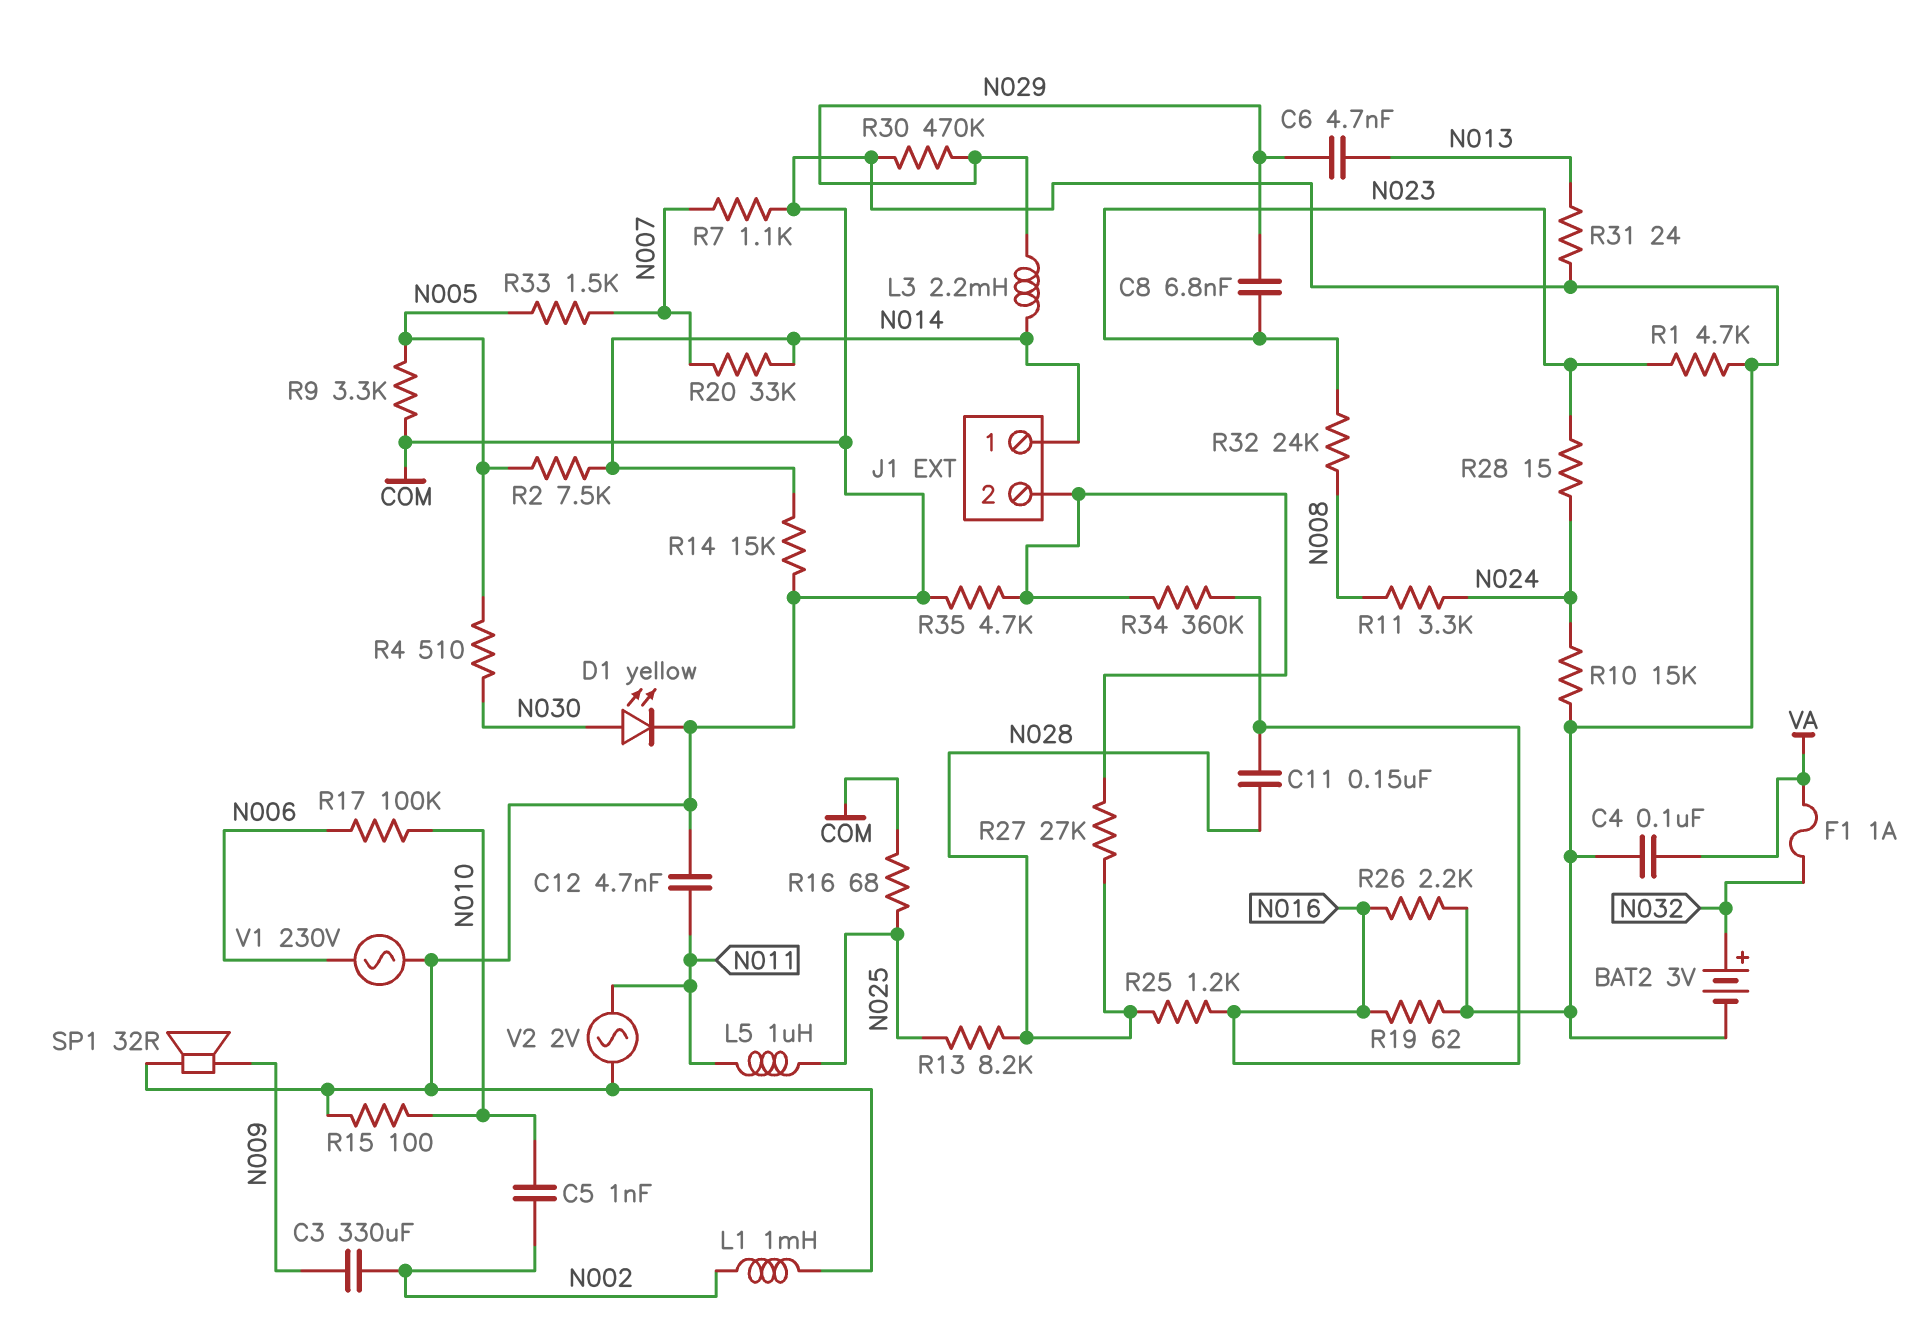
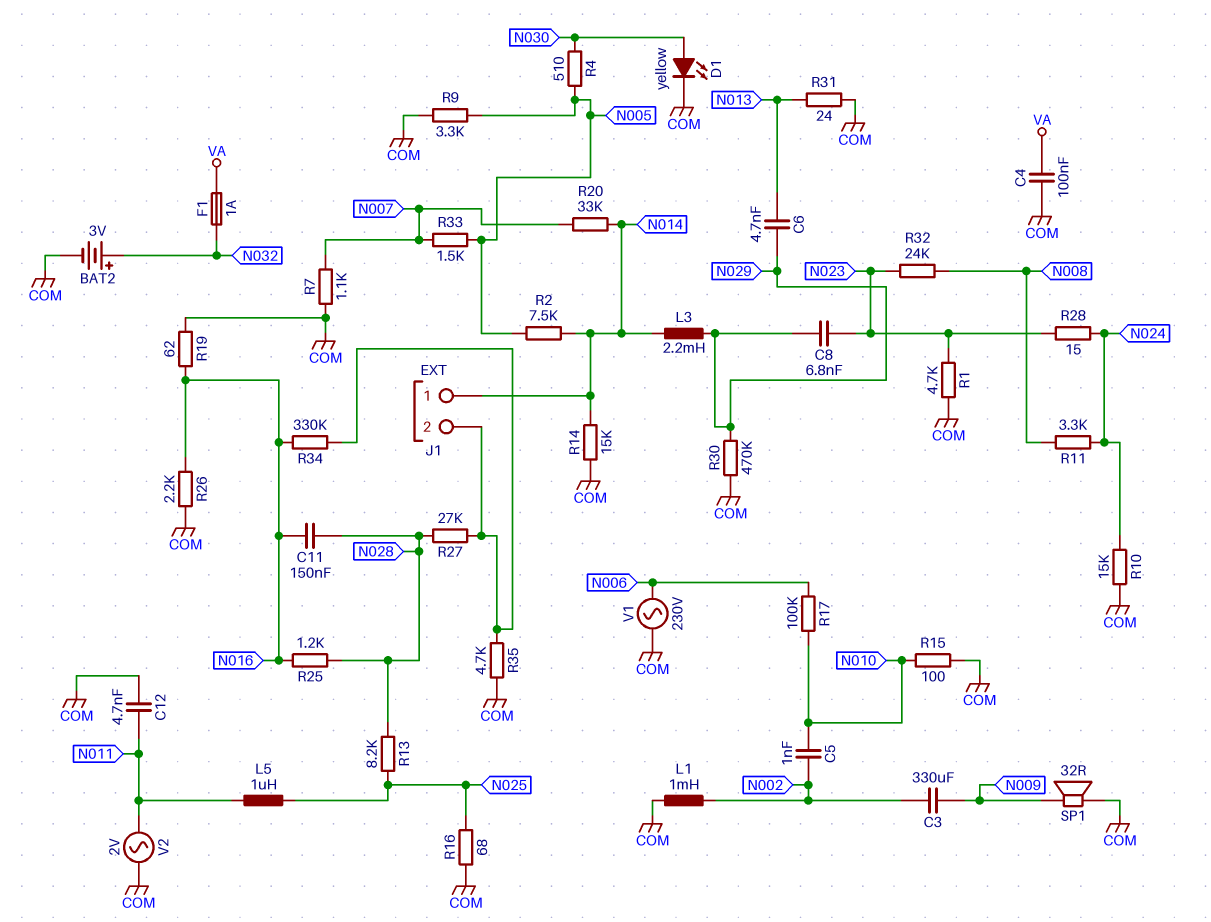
R34: 360k (J1/2, N016) -> 330k (J1/2, N016)

